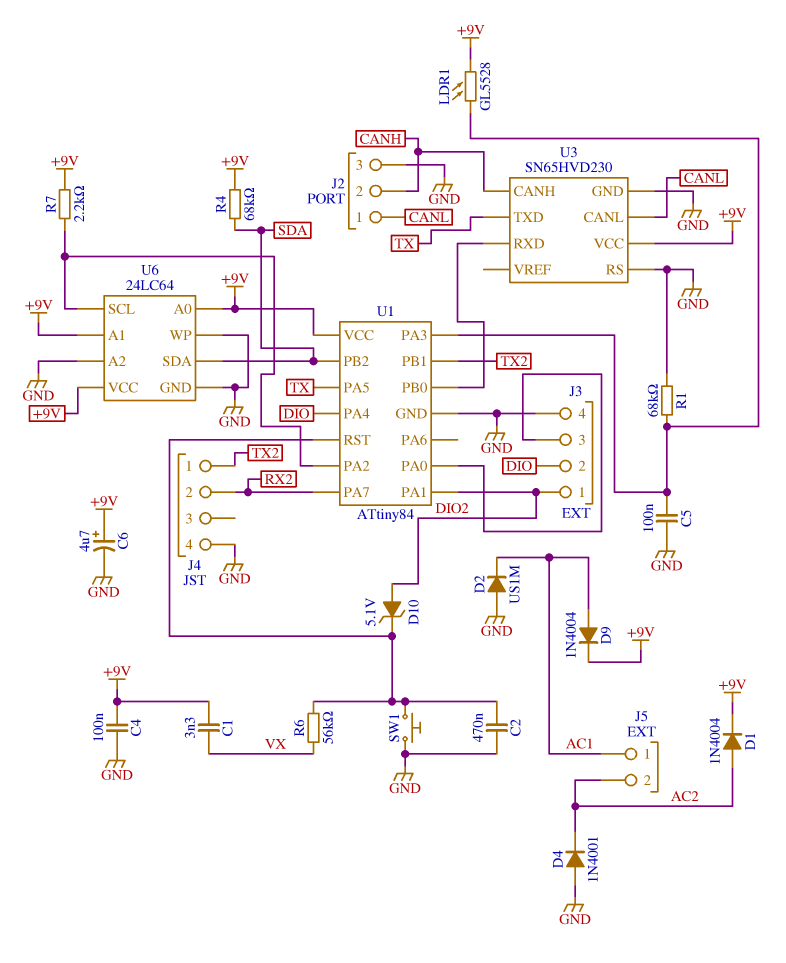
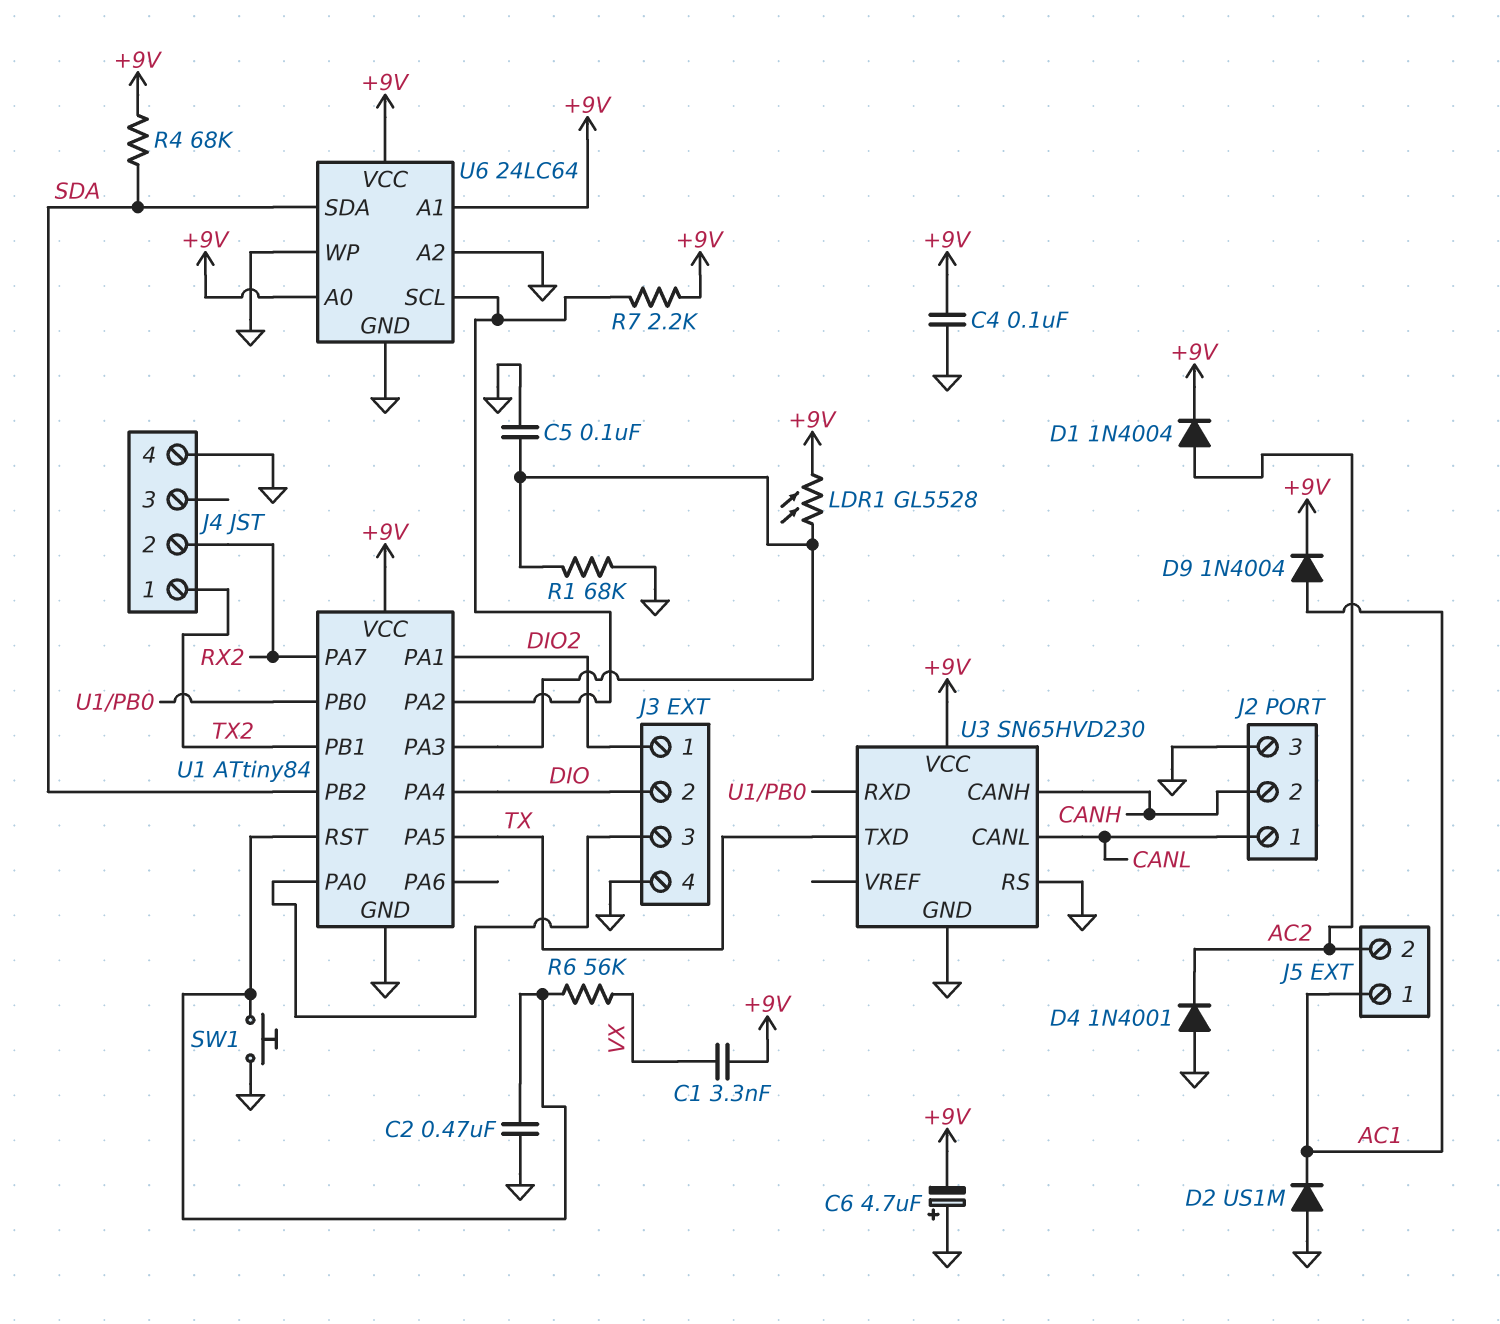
C6: 4.7uF (plus +9V, minus GND) -> 4.7uF (plus GND, minus +9V)
D10: zener 5.1V (A DIO2, K U1/RST) -> none

